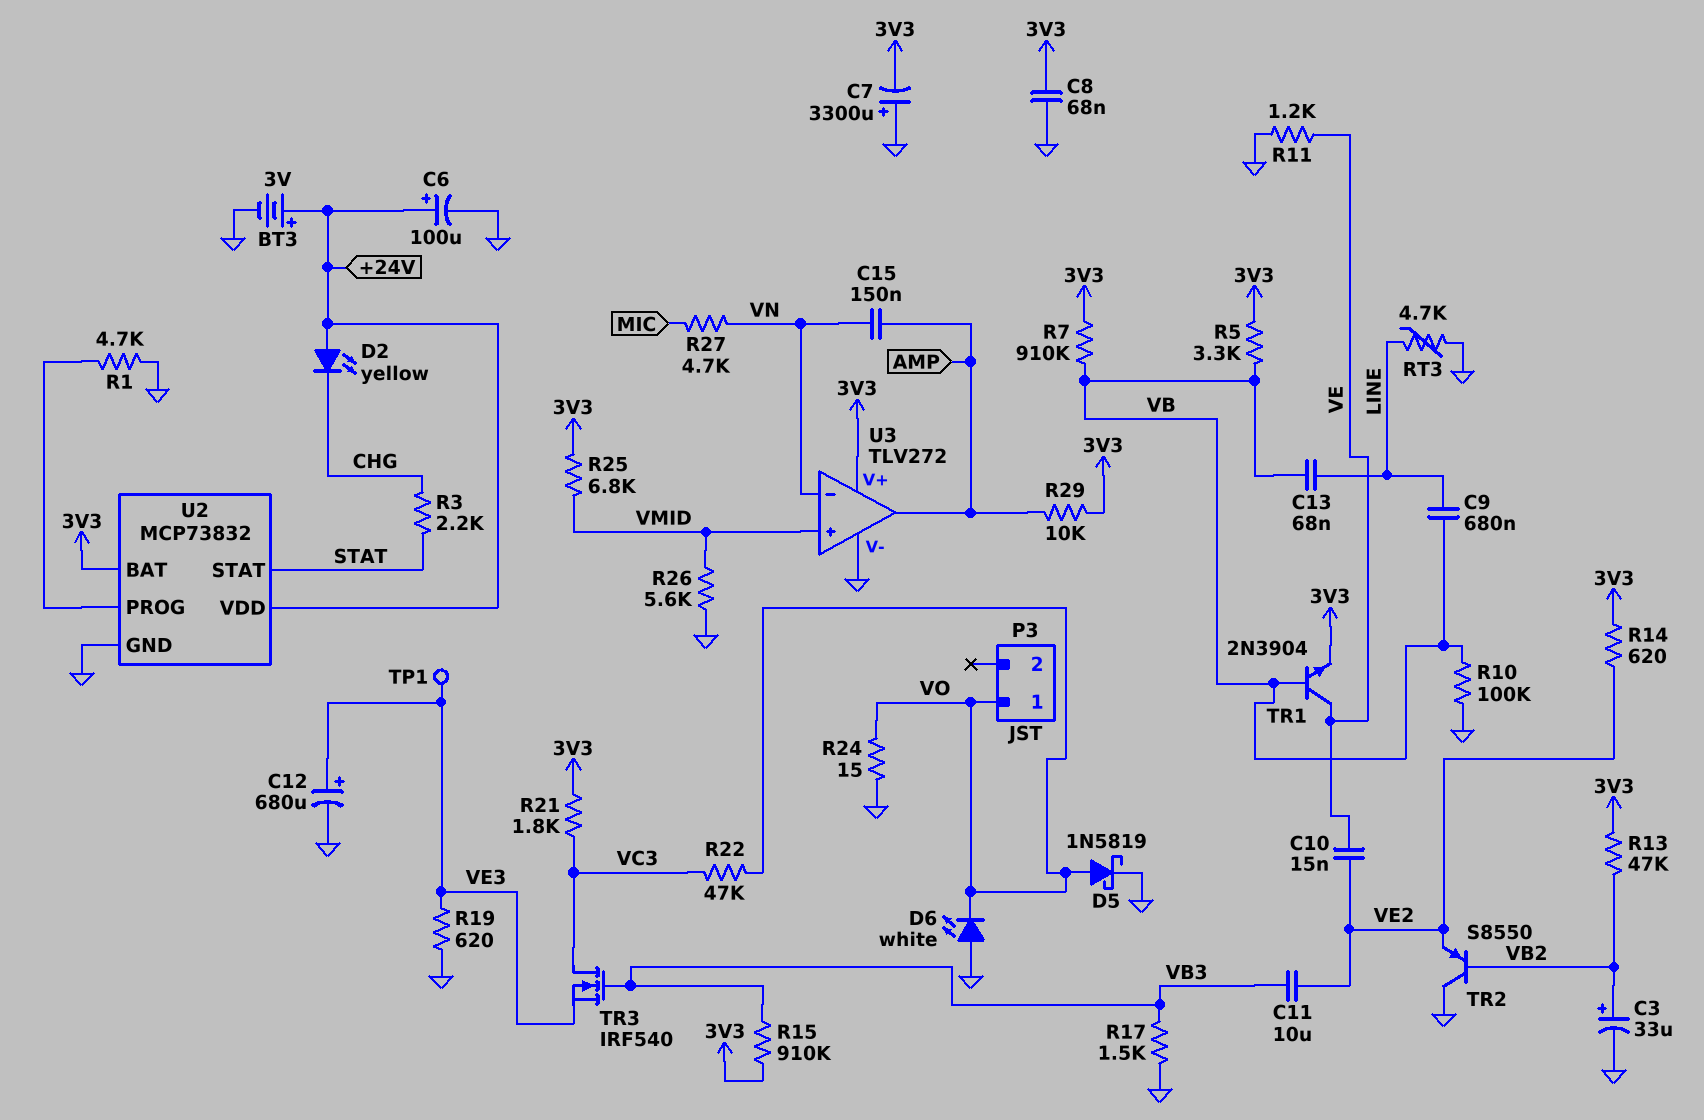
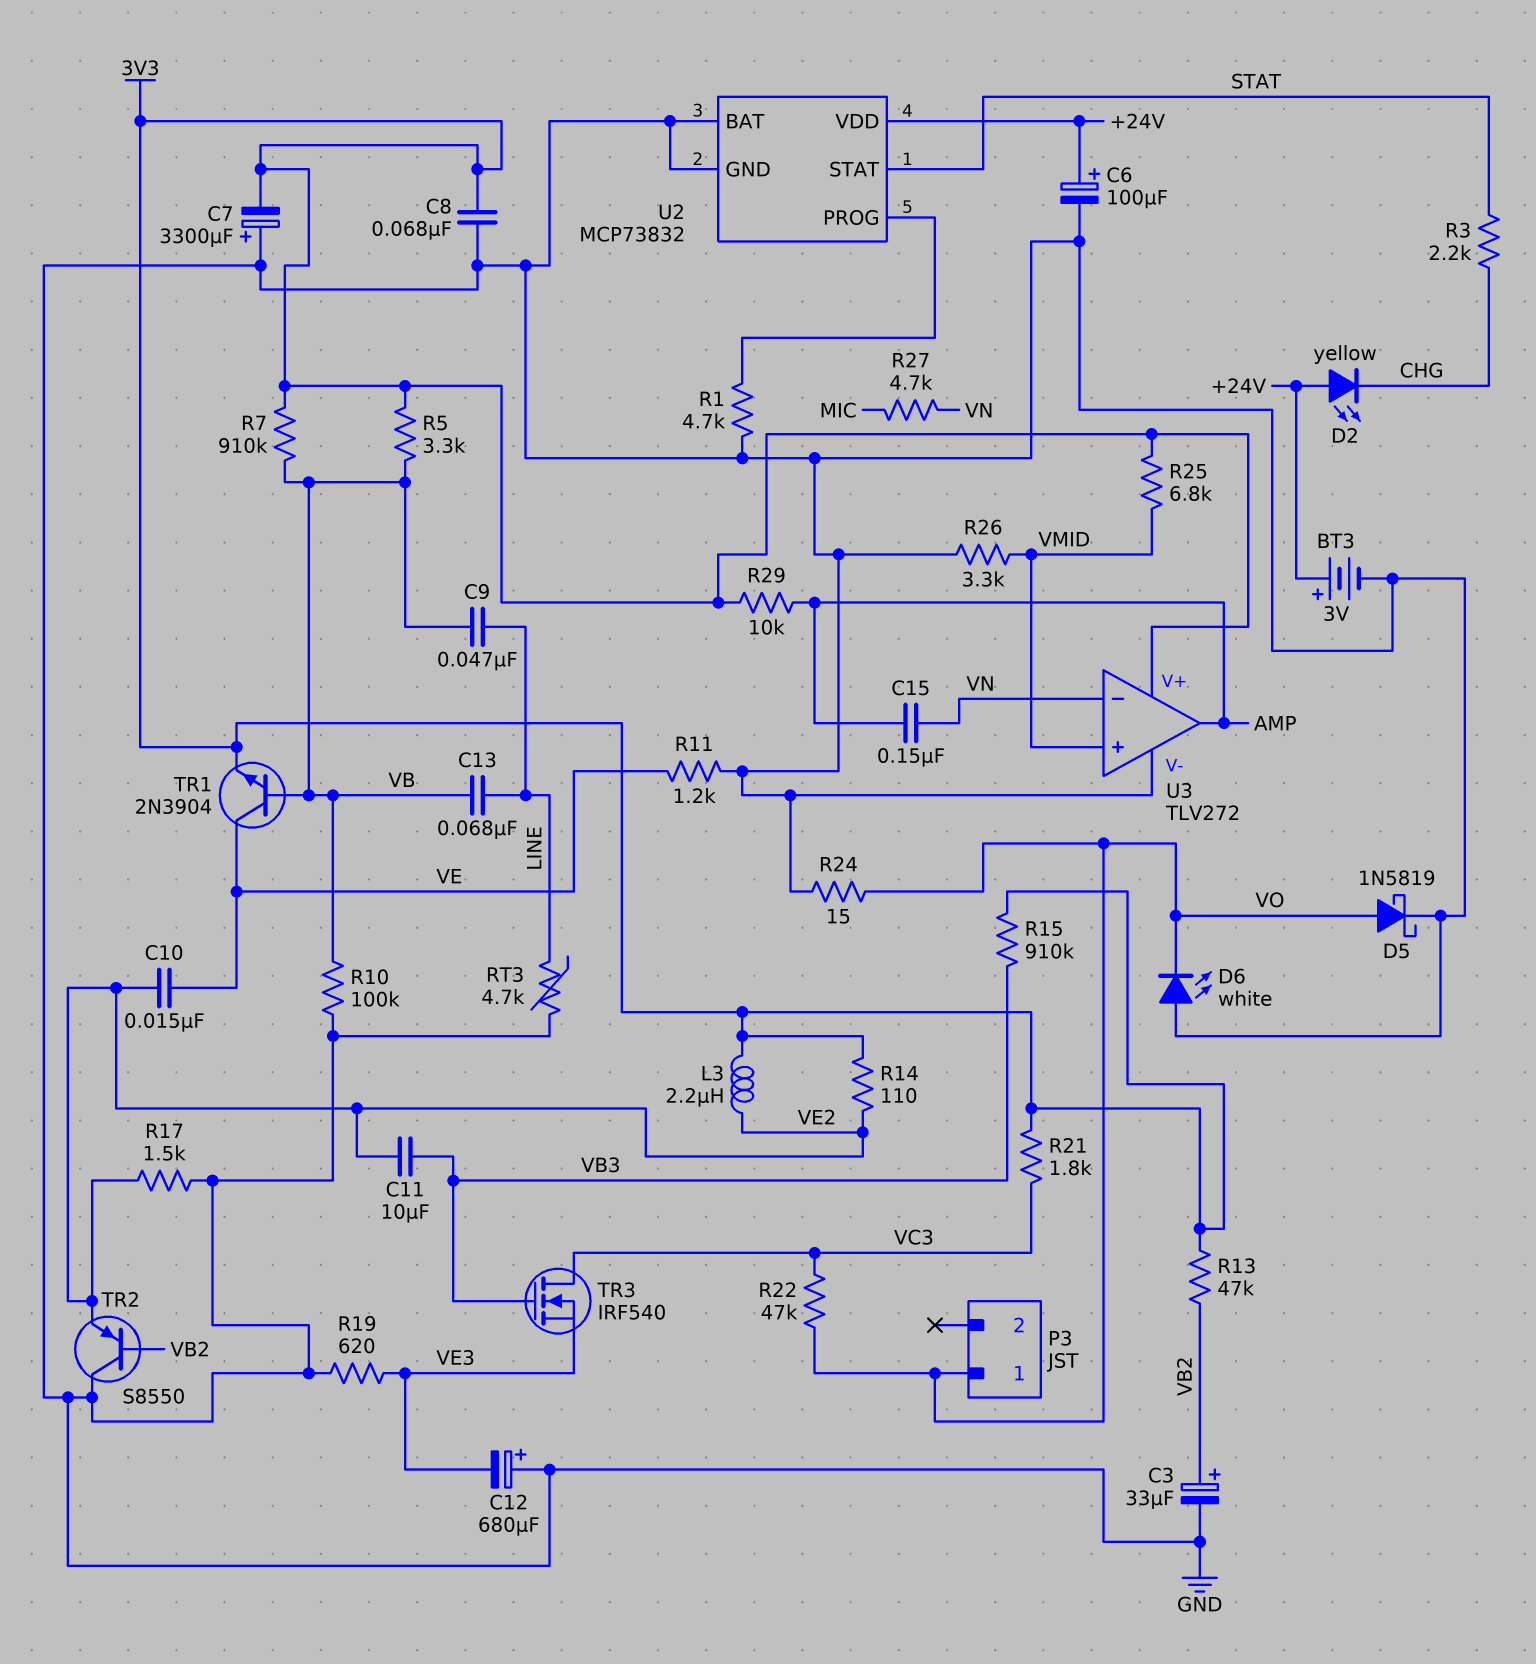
C9: 680nF (LINE, VB) -> 47nF (LINE, VB)
C12: 680uF (plus VE3, minus GND) -> 680uF (plus GND, minus VE3)
L3: none -> 2.2uH (3V3, VE2)
R14: 620 (3V3, VE2) -> 110 (3V3, VE2)
R17: 1.5k (GND, VB3) -> 1.5k (GND, VE2)
R26: 5.6k (GND, VMID) -> 3.3k (GND, VMID)
TP1: test point (VE3) -> none
U2 pin BAT: 3V3 -> GND

